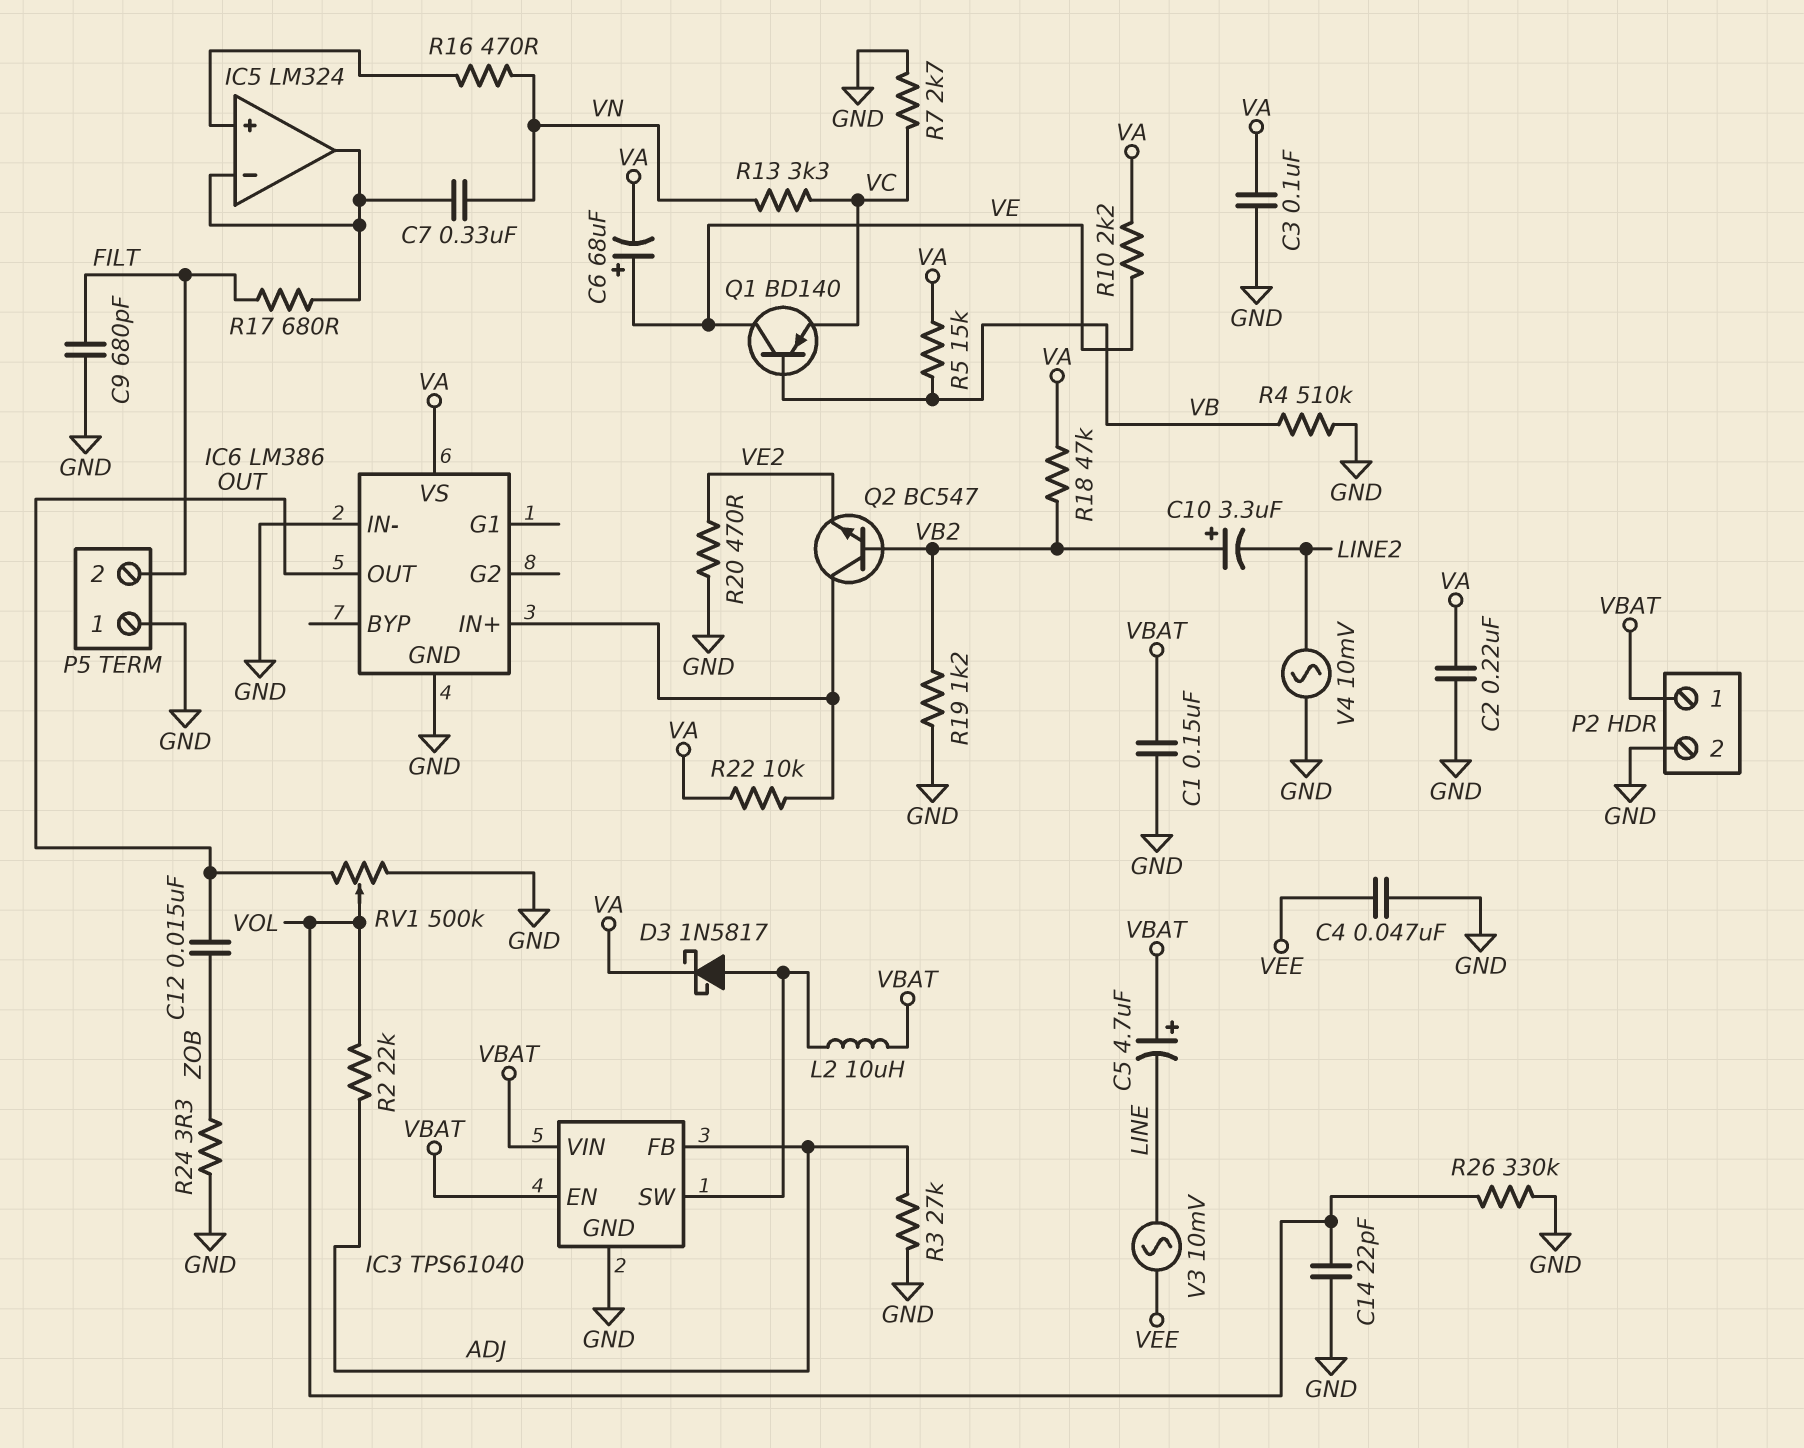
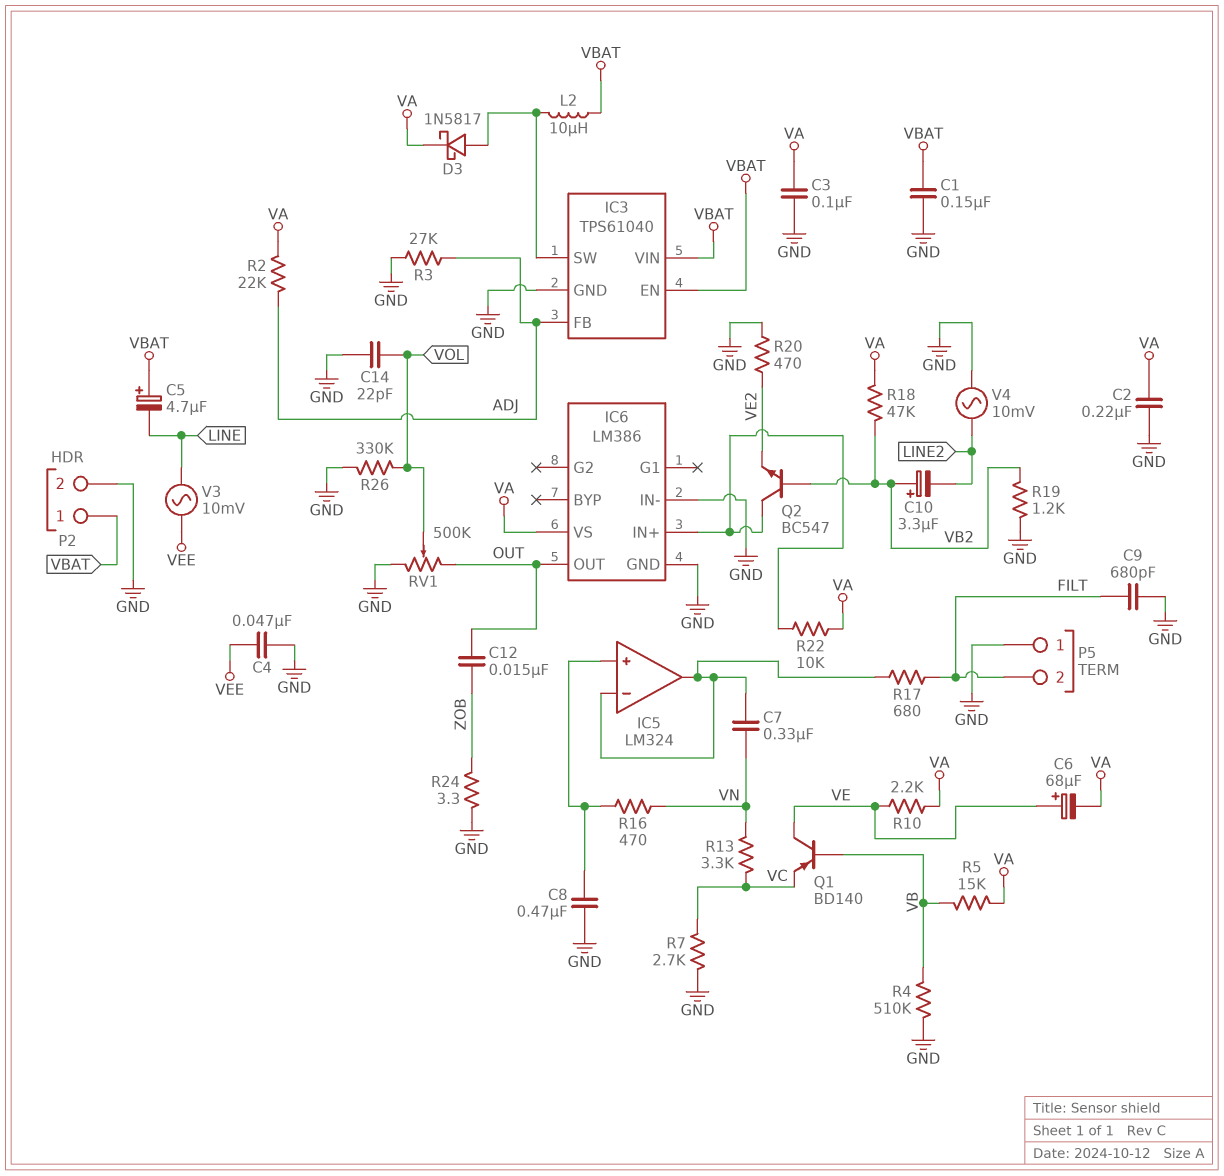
C8: none -> 470nF (GND, IC5/in+)
R2: 22k (ADJ, VOL) -> 22k (ADJ, VA)

